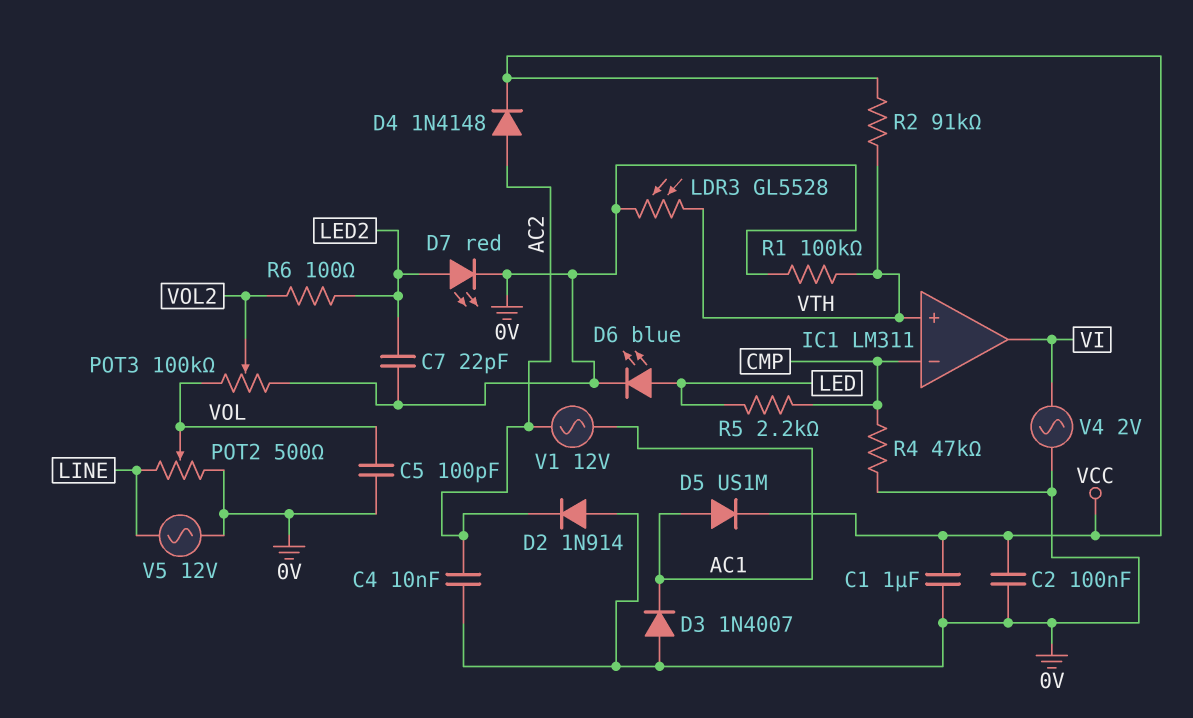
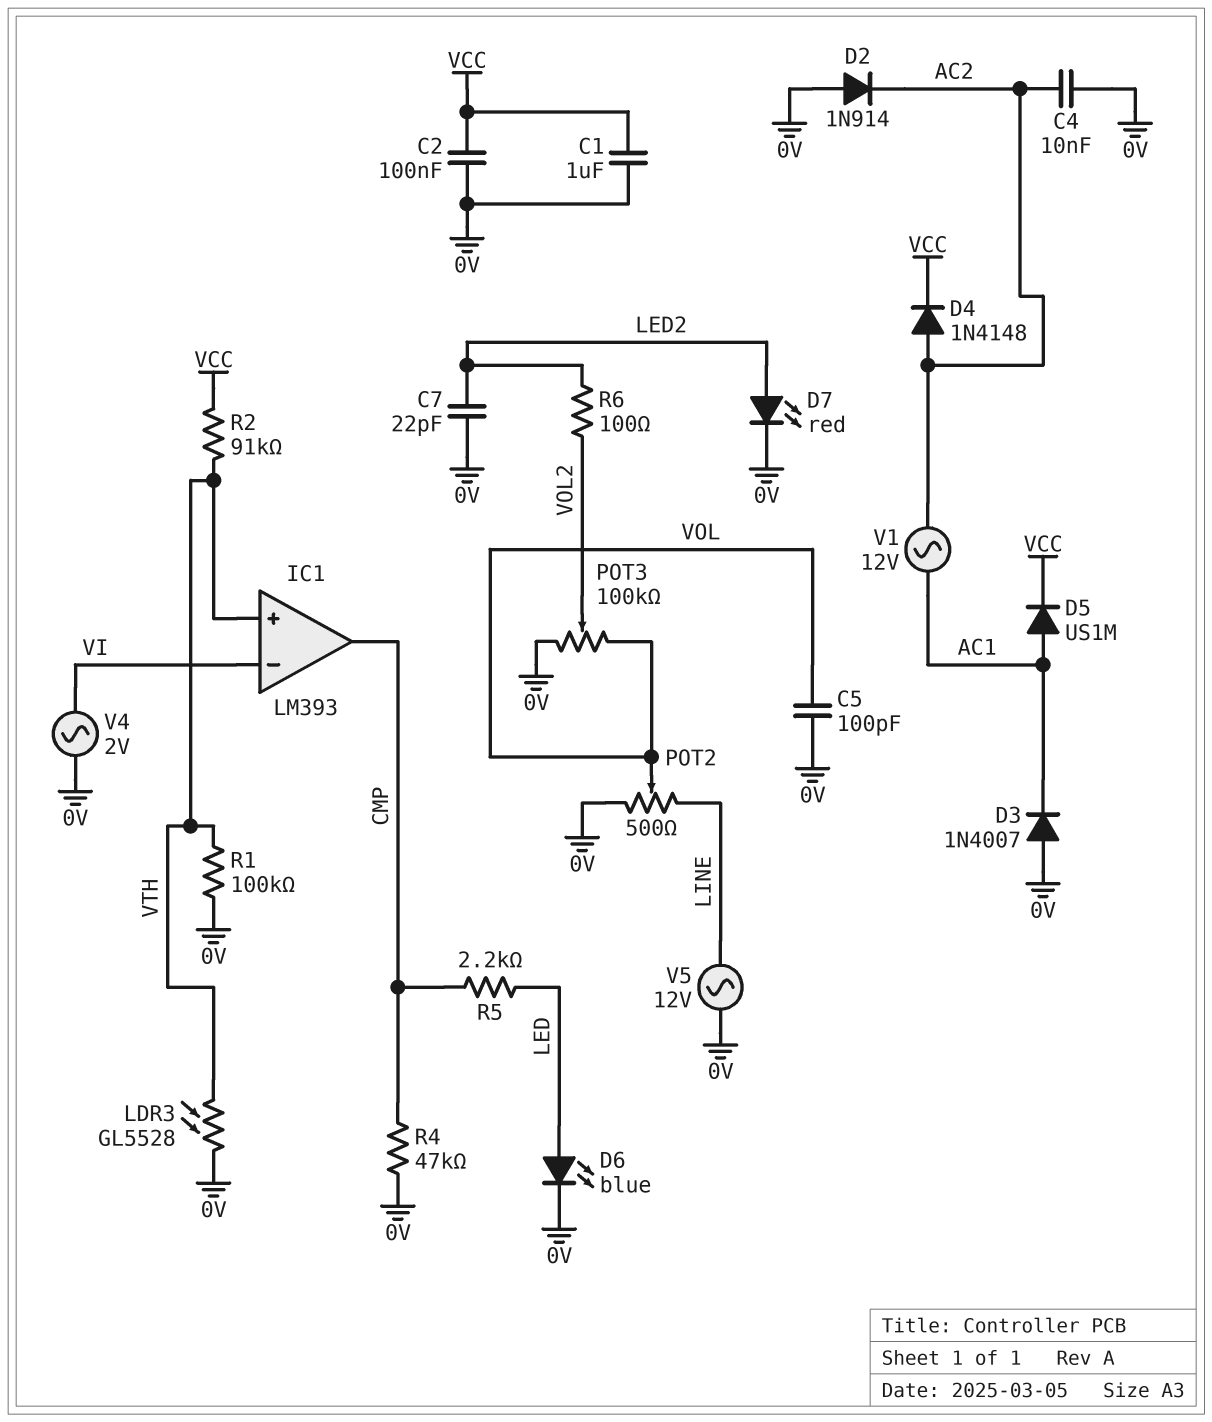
IC1: LM311 -> LM393
IC1 pin in-: CMP -> VI
IC1 pin out: VI -> CMP

